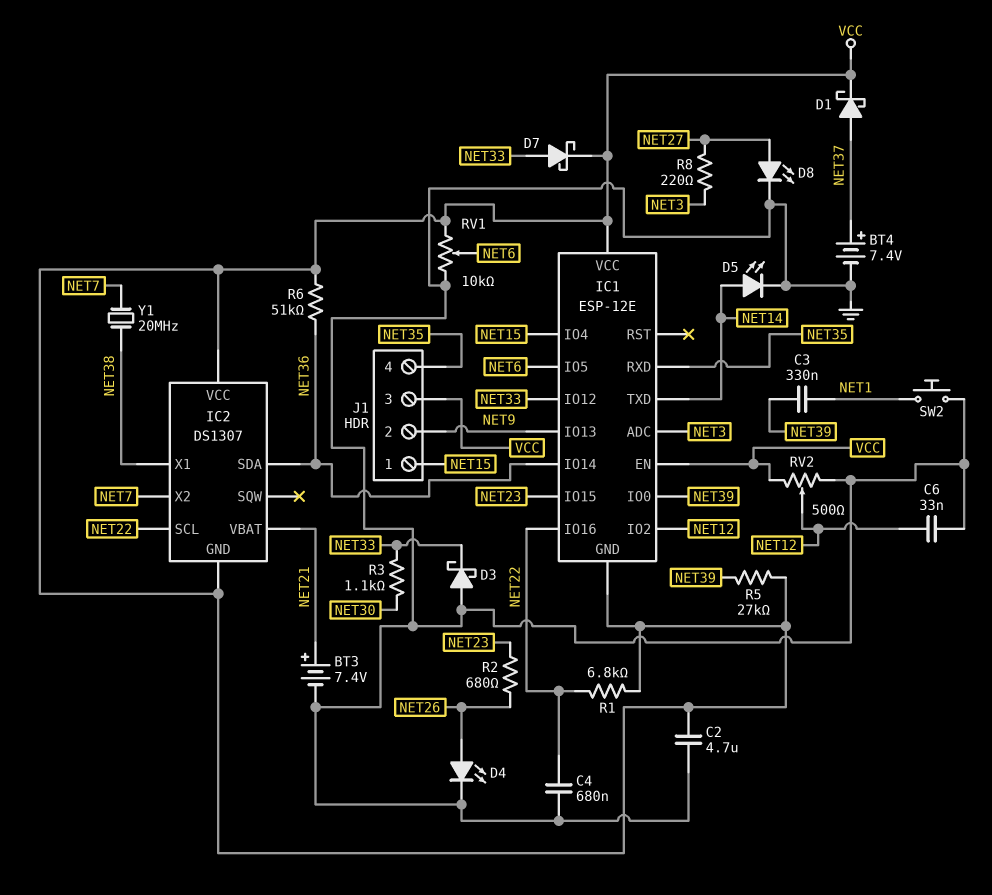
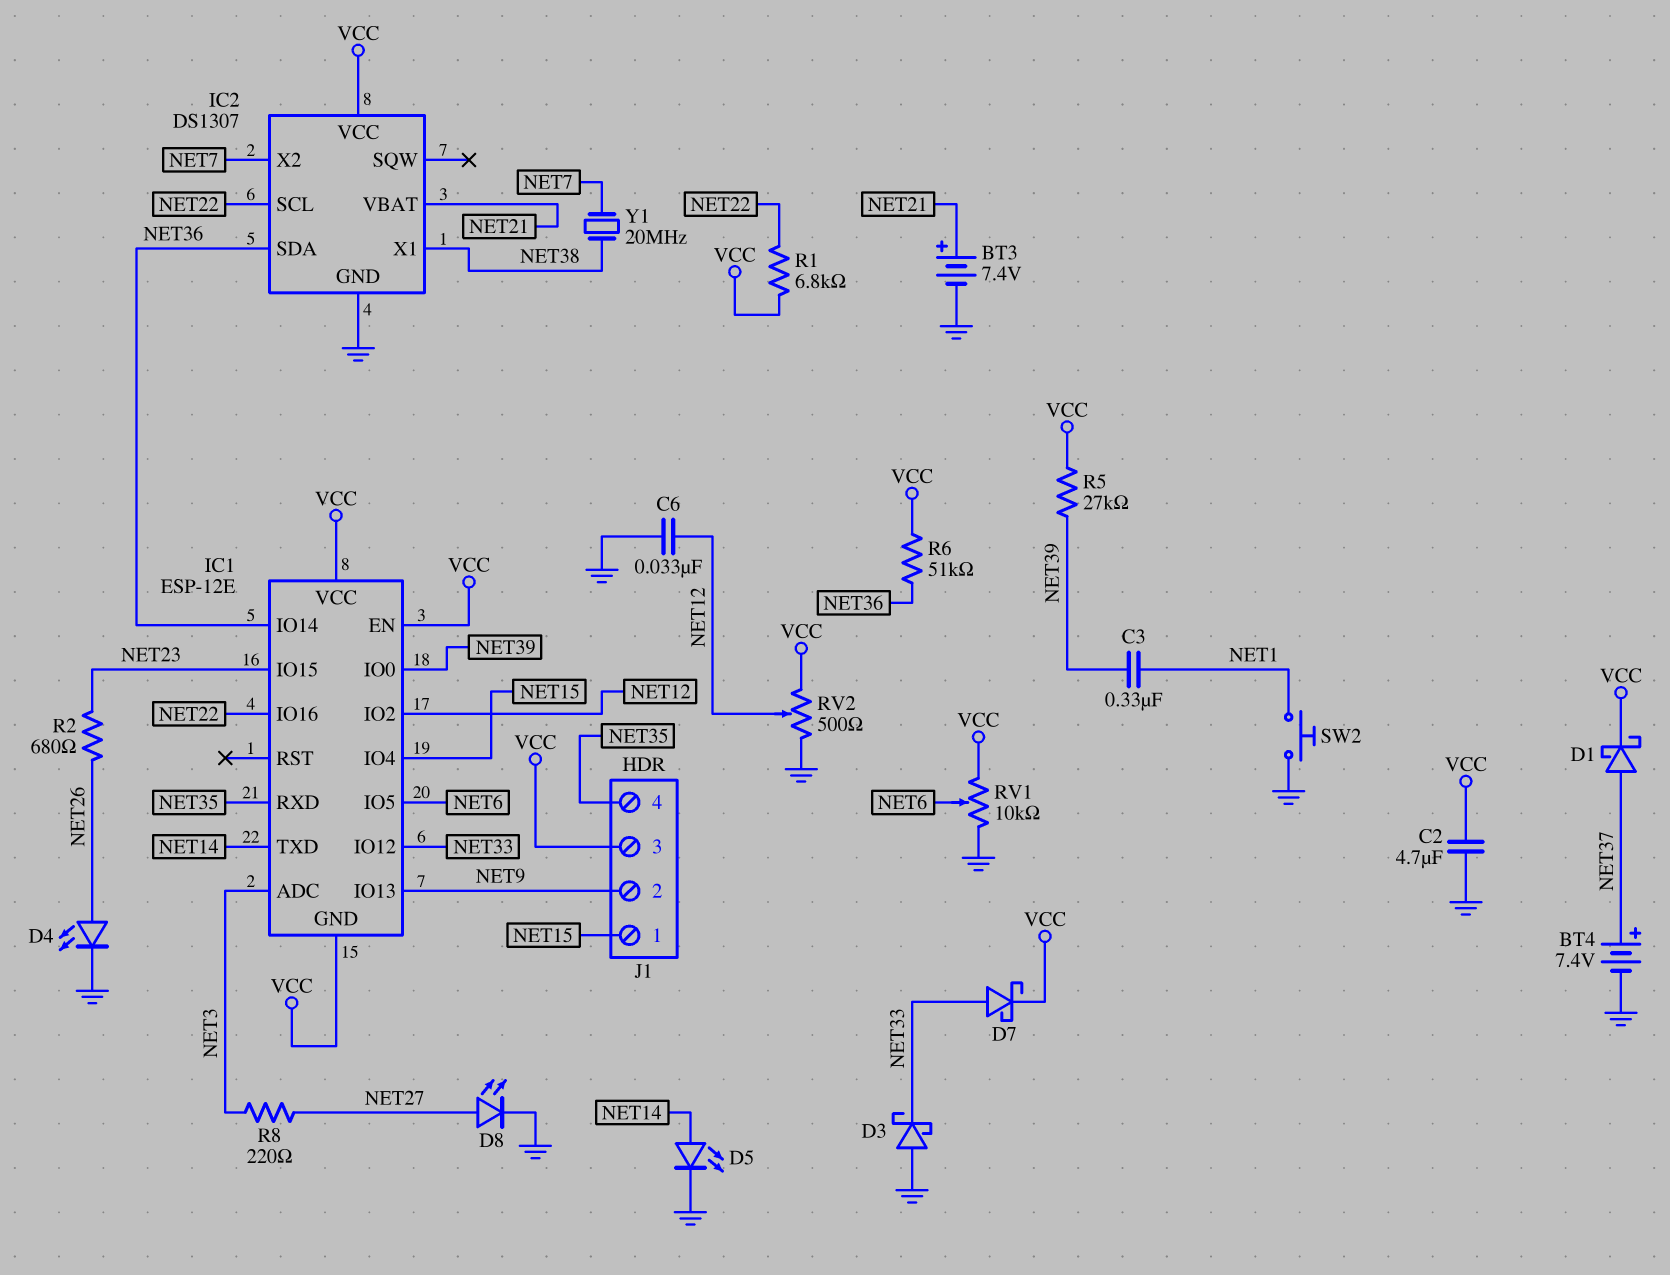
C4: 680nF (GND, NET22) -> none
IC2 pin GND: VCC -> GND
R3: 1.1k (NET30, NET33) -> none

